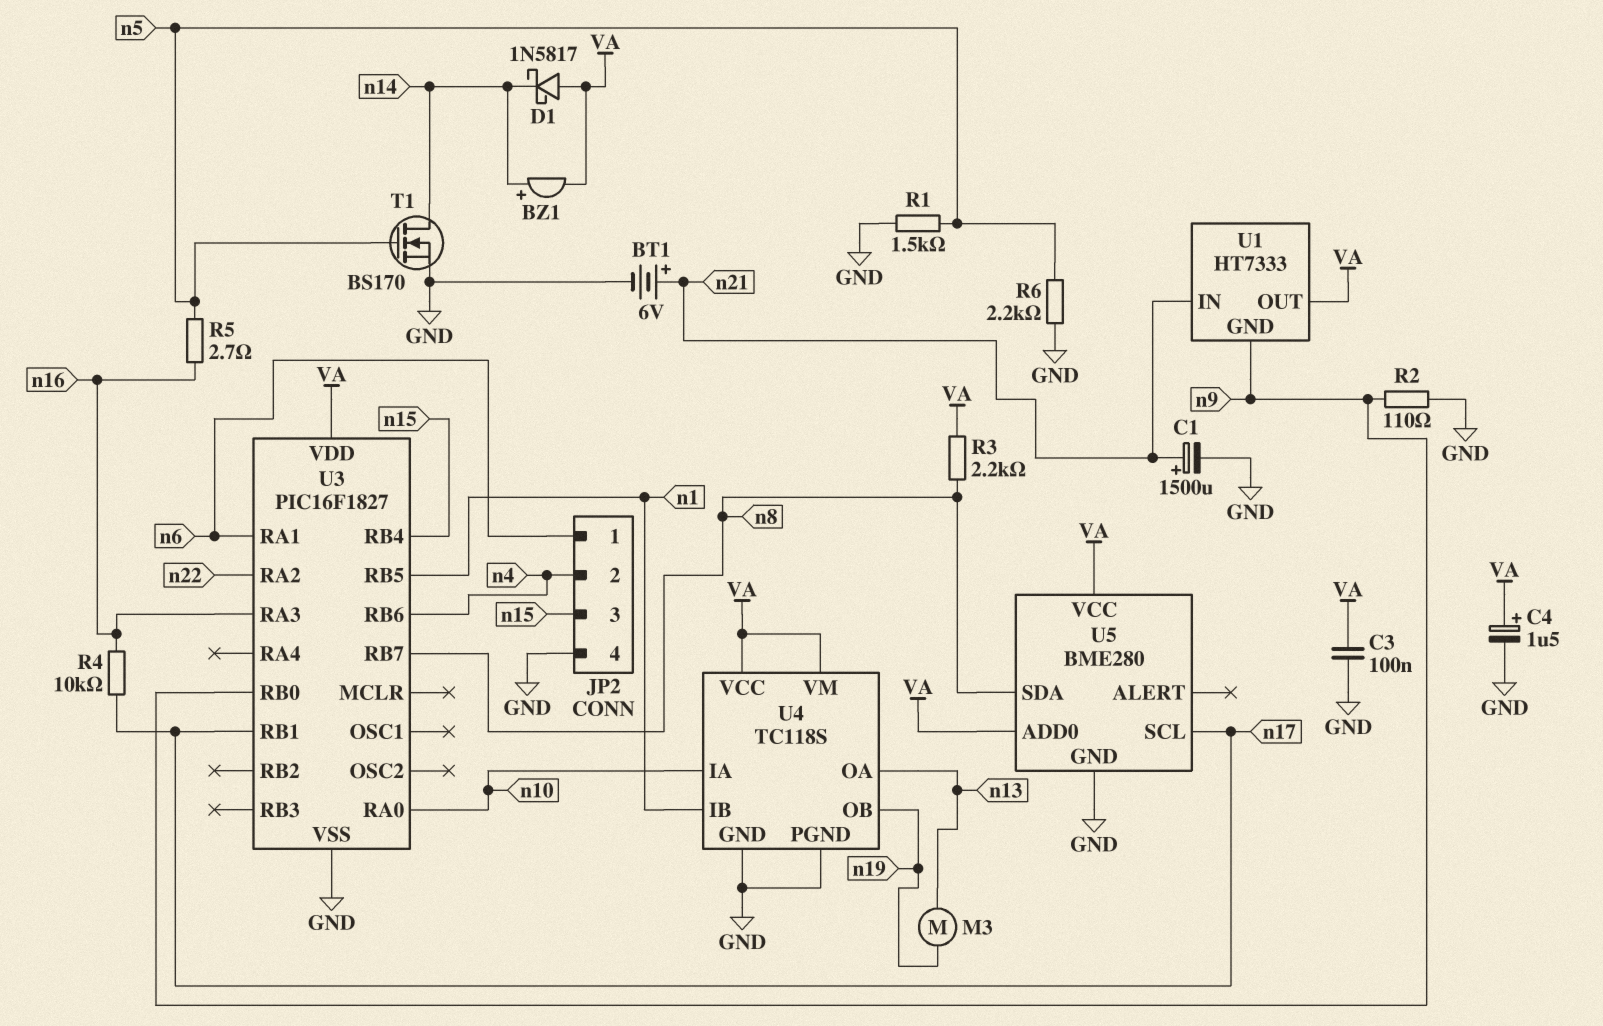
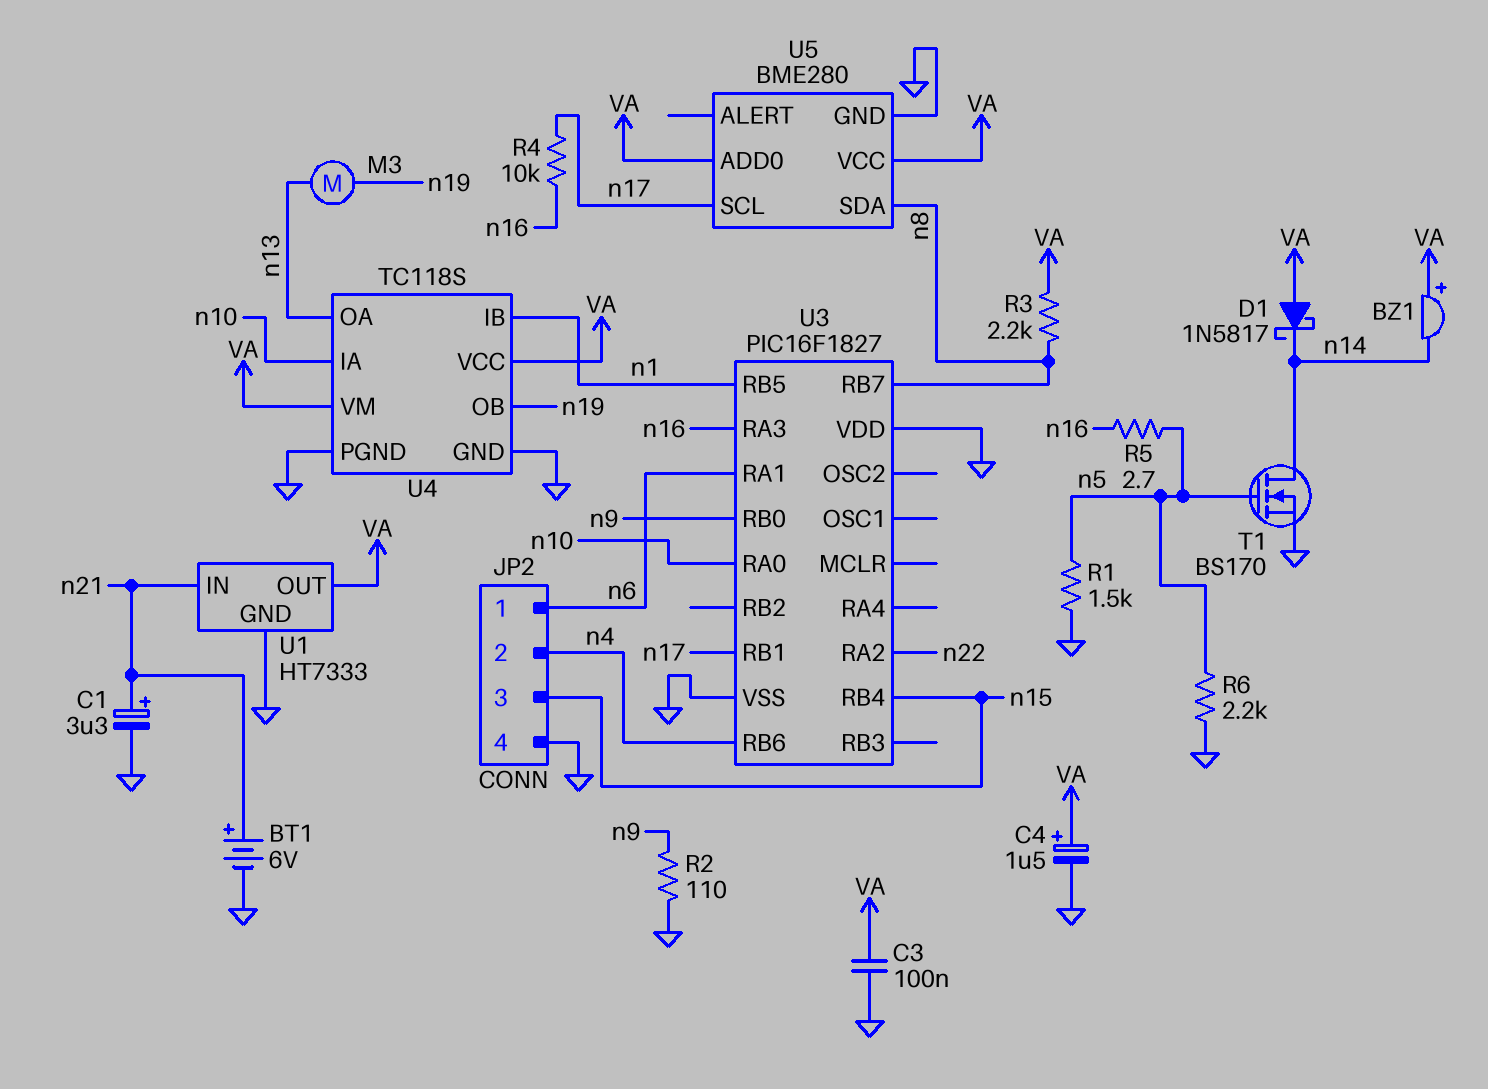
BZ1: buzzer (plus n14, minus VA) -> buzzer (plus VA, minus n14)
C1: 1500uF (plus n21, minus GND) -> 3.3uF (plus n21, minus GND)
U1 pin GND: n9 -> GND
U3 pin VDD: VA -> GND

